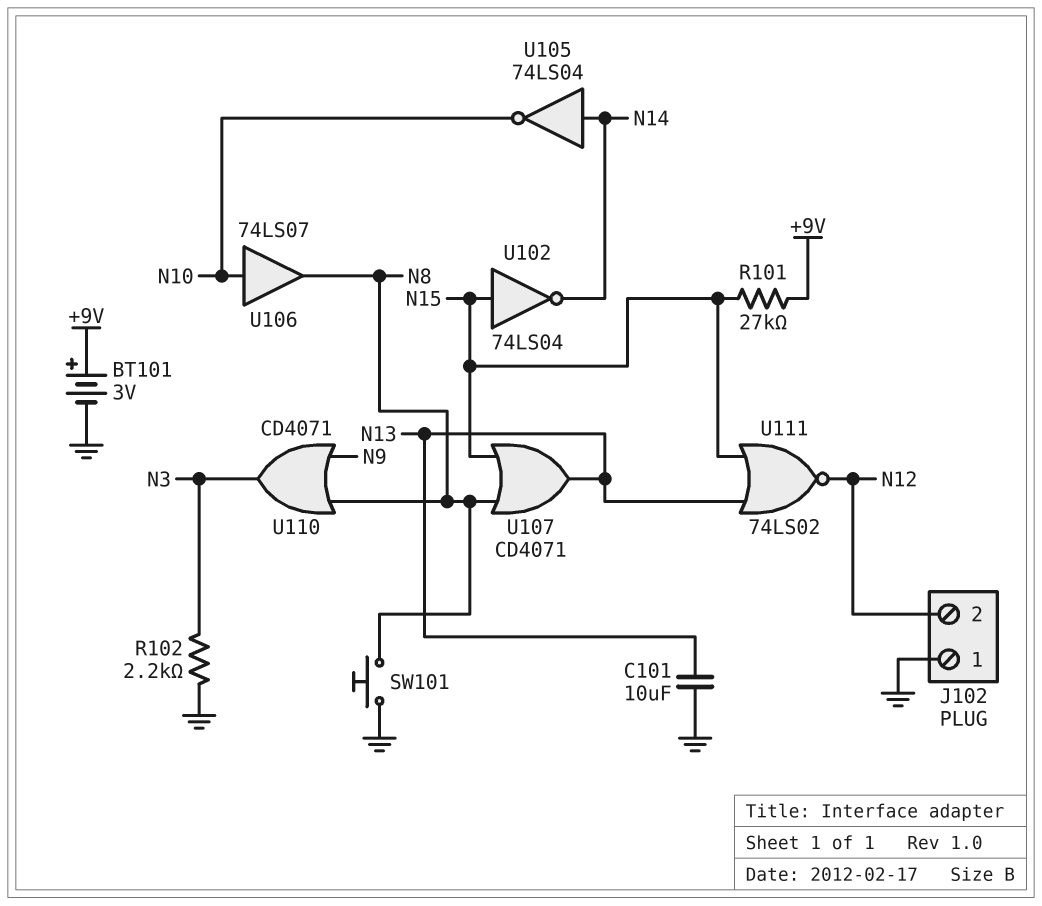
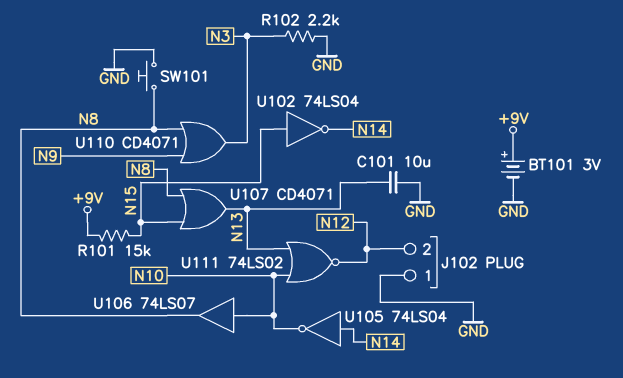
R101: 27k (+9V, N15) -> 15k (+9V, N15)
U111: NOR 74LS02 (in N13, in N15, out N12) -> NOR 74LS02 (in N10, in N13, out N12)

